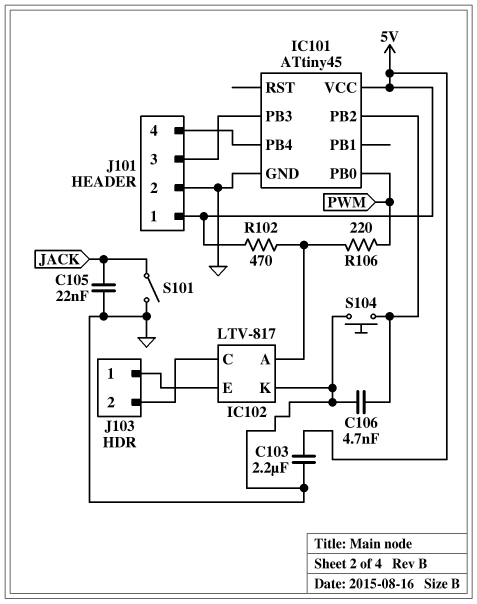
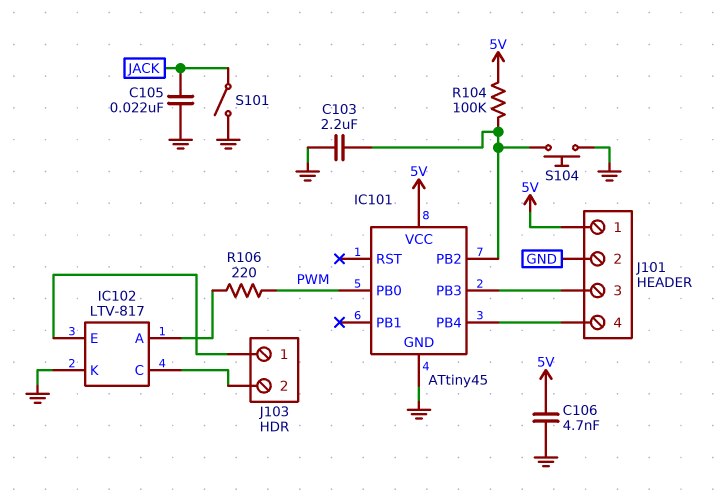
C103: 2.2uF (5V, GND) -> 2.2uF (GND, IC101/PB2)
C106: 4.7nF (GND, IC101/PB2) -> 4.7nF (5V, GND)
R102: 470 (5V, IC102/A) -> none
R104: none -> 100k (5V, IC101/PB2)

